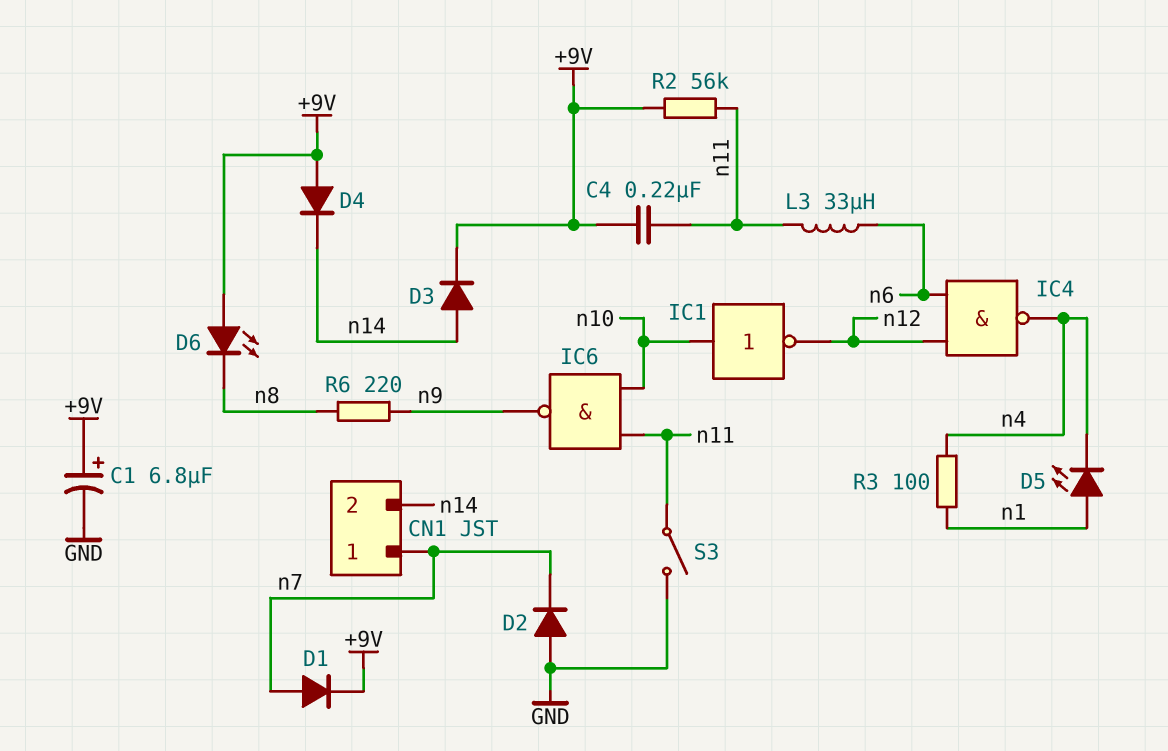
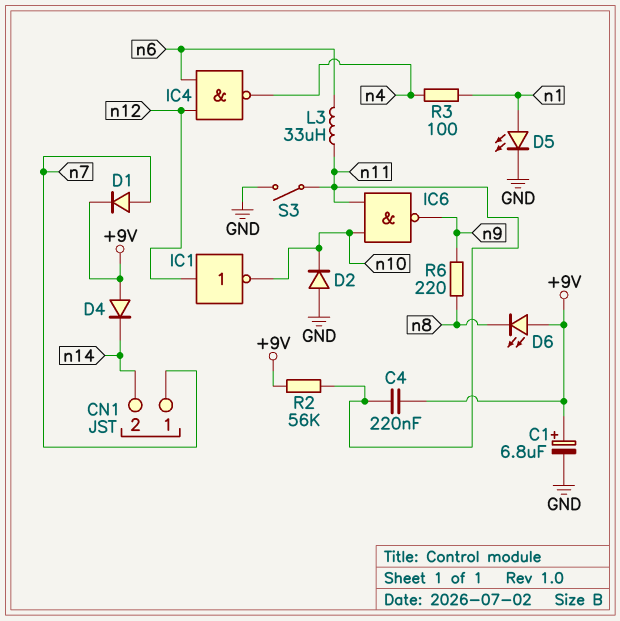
D2: diode (A GND, K n7) -> diode (A GND, K n10)
D3: diode (A n14, K +9V) -> none
D5: LED (A n1, K n4) -> LED (A n1, K GND)
IC1: NOT (in n10, out n12) -> NOT (in n12, out n10)

